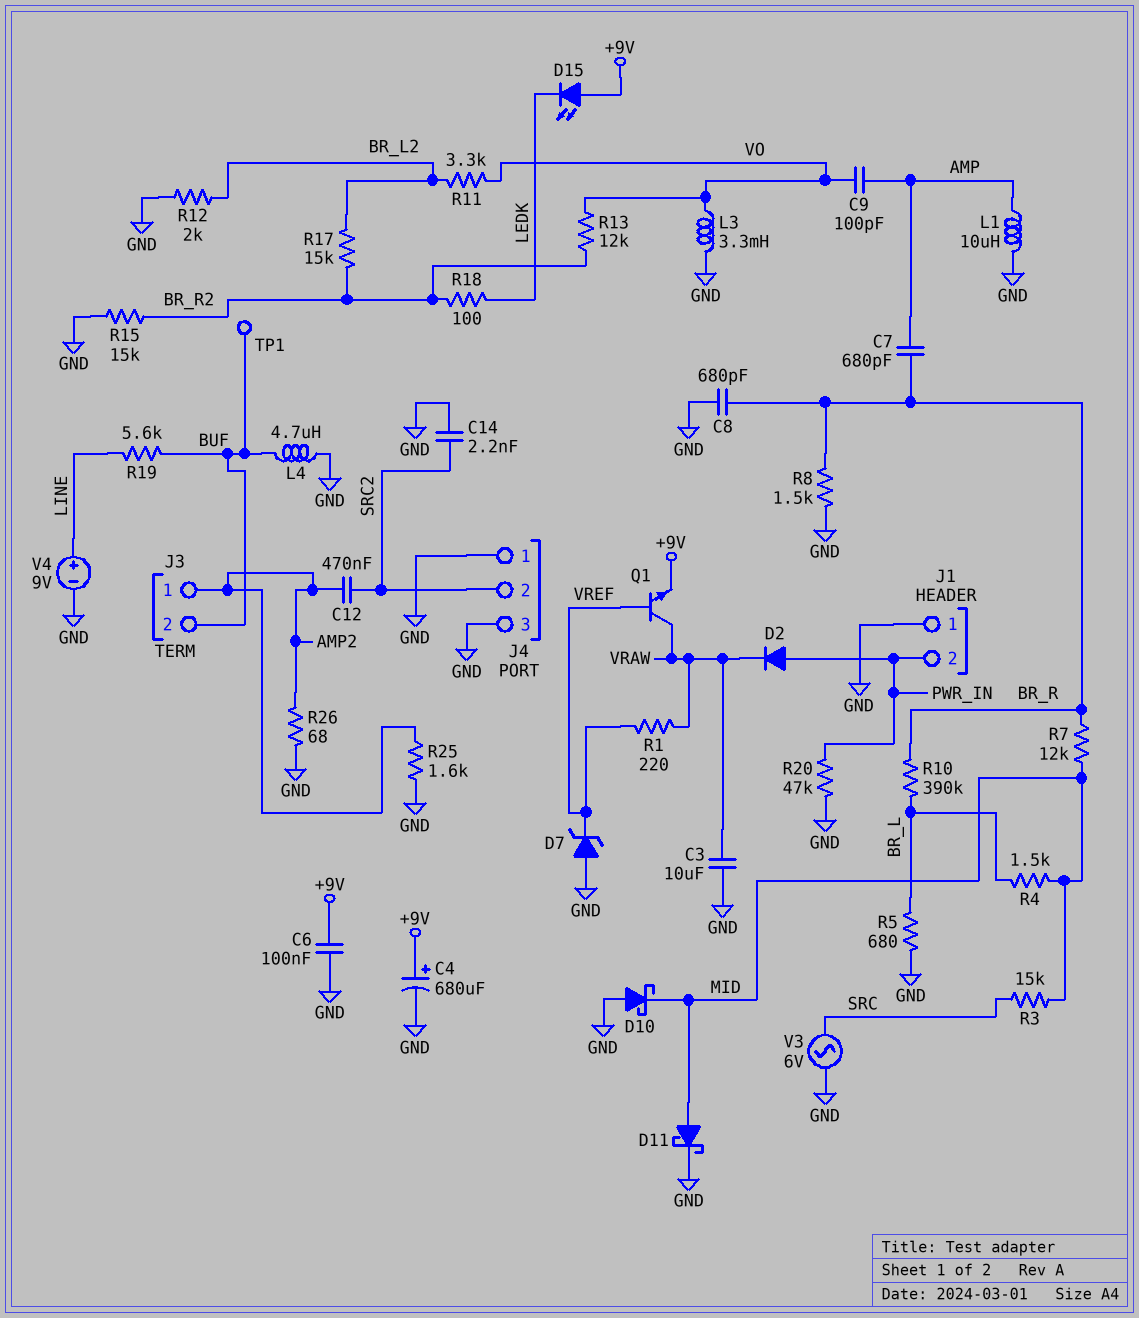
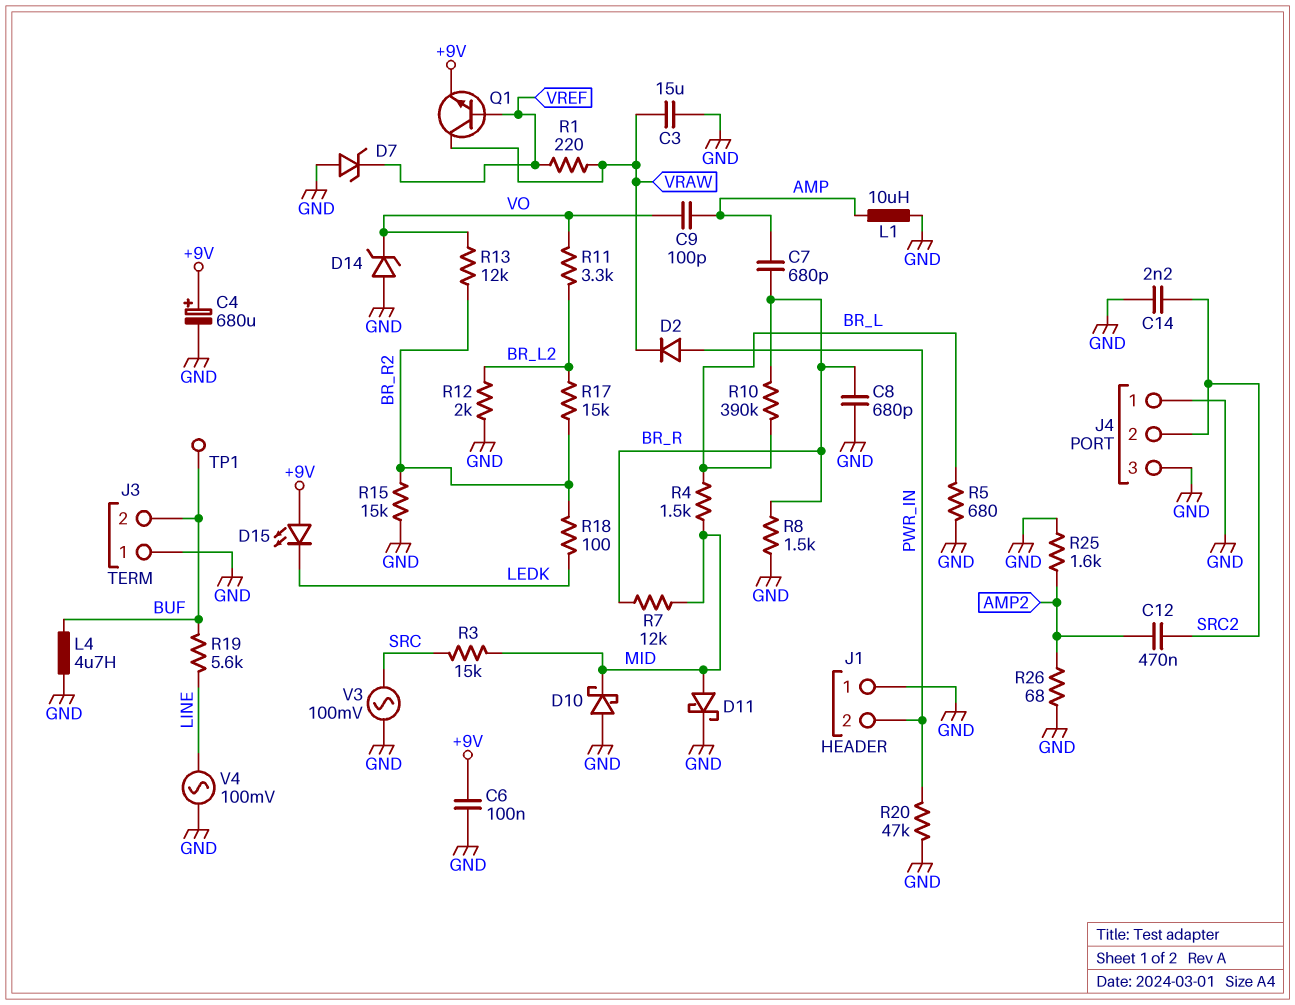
C3: 10uF (GND, VRAW) -> 15uF (GND, VRAW)
D14: none -> zener (A GND, K VO)
J3 pin 1: AMP2 -> GND
L3: 3.3mH (GND, VO) -> none
V3: AC 6V (GND, SRC) -> AC 100mV (GND, SRC)
V4: 9V (plus LINE, minus GND) -> AC 100mV (GND, LINE)

